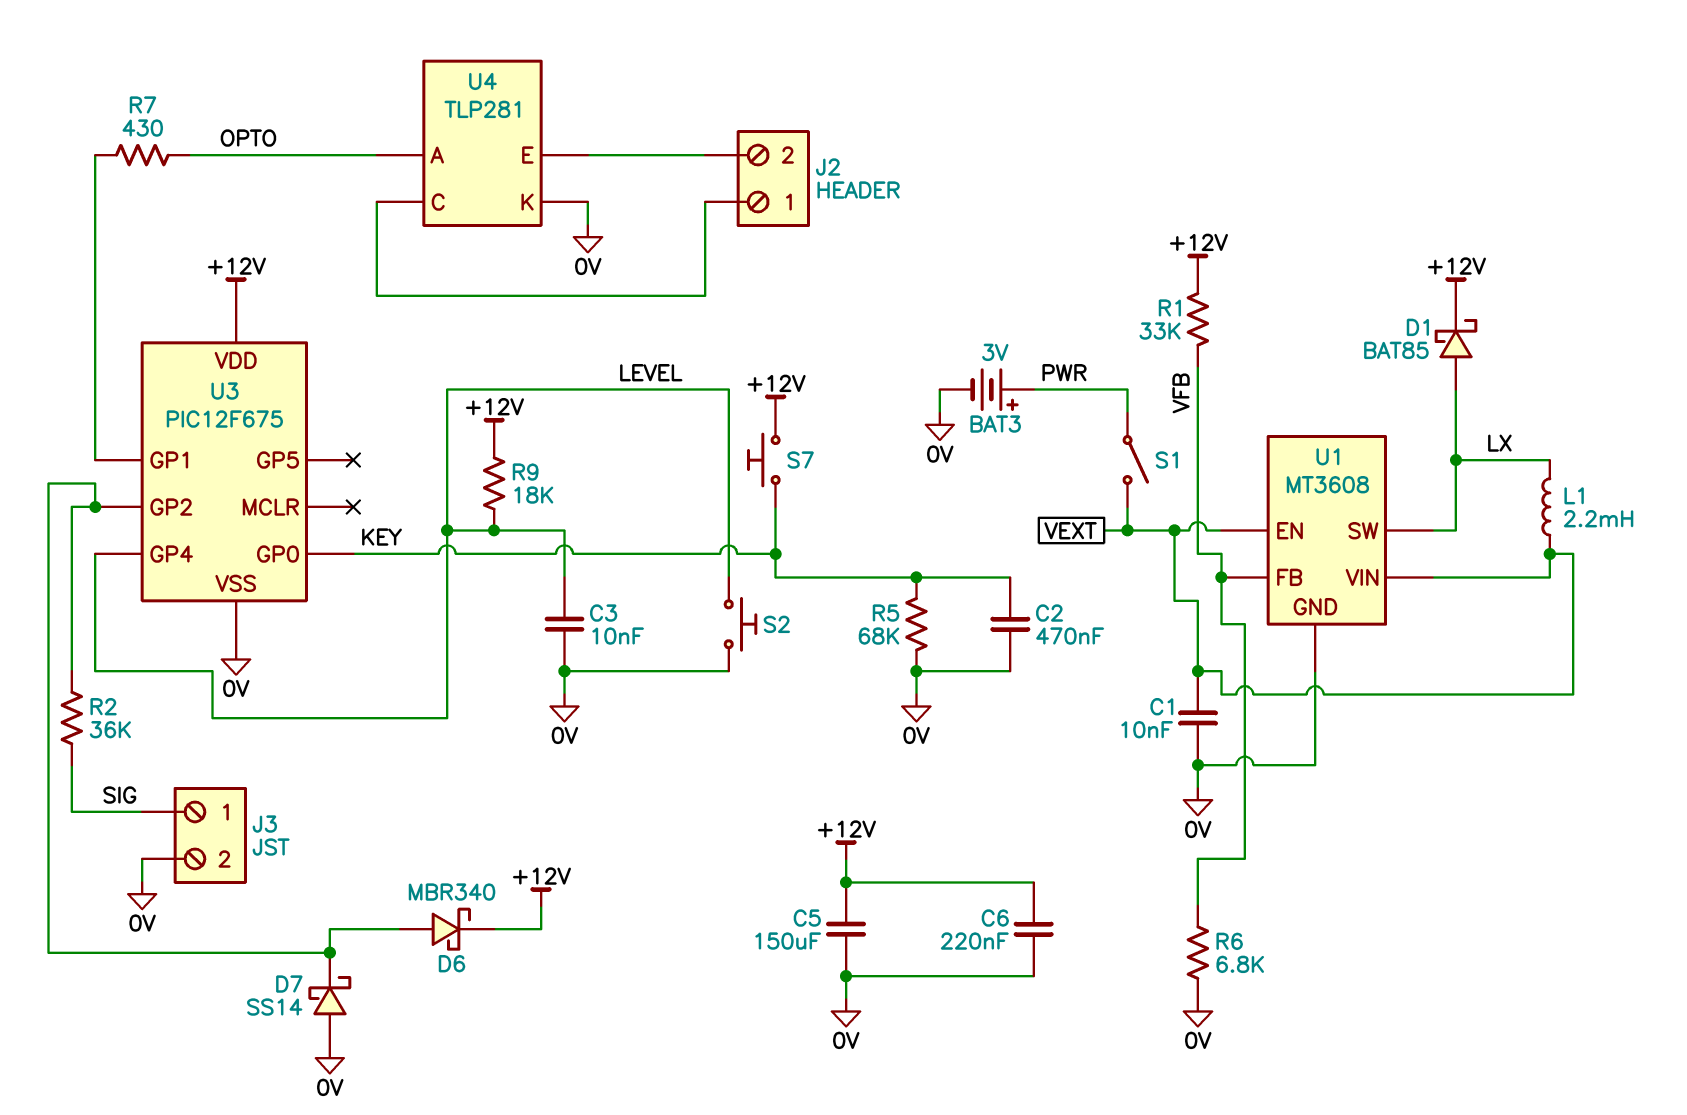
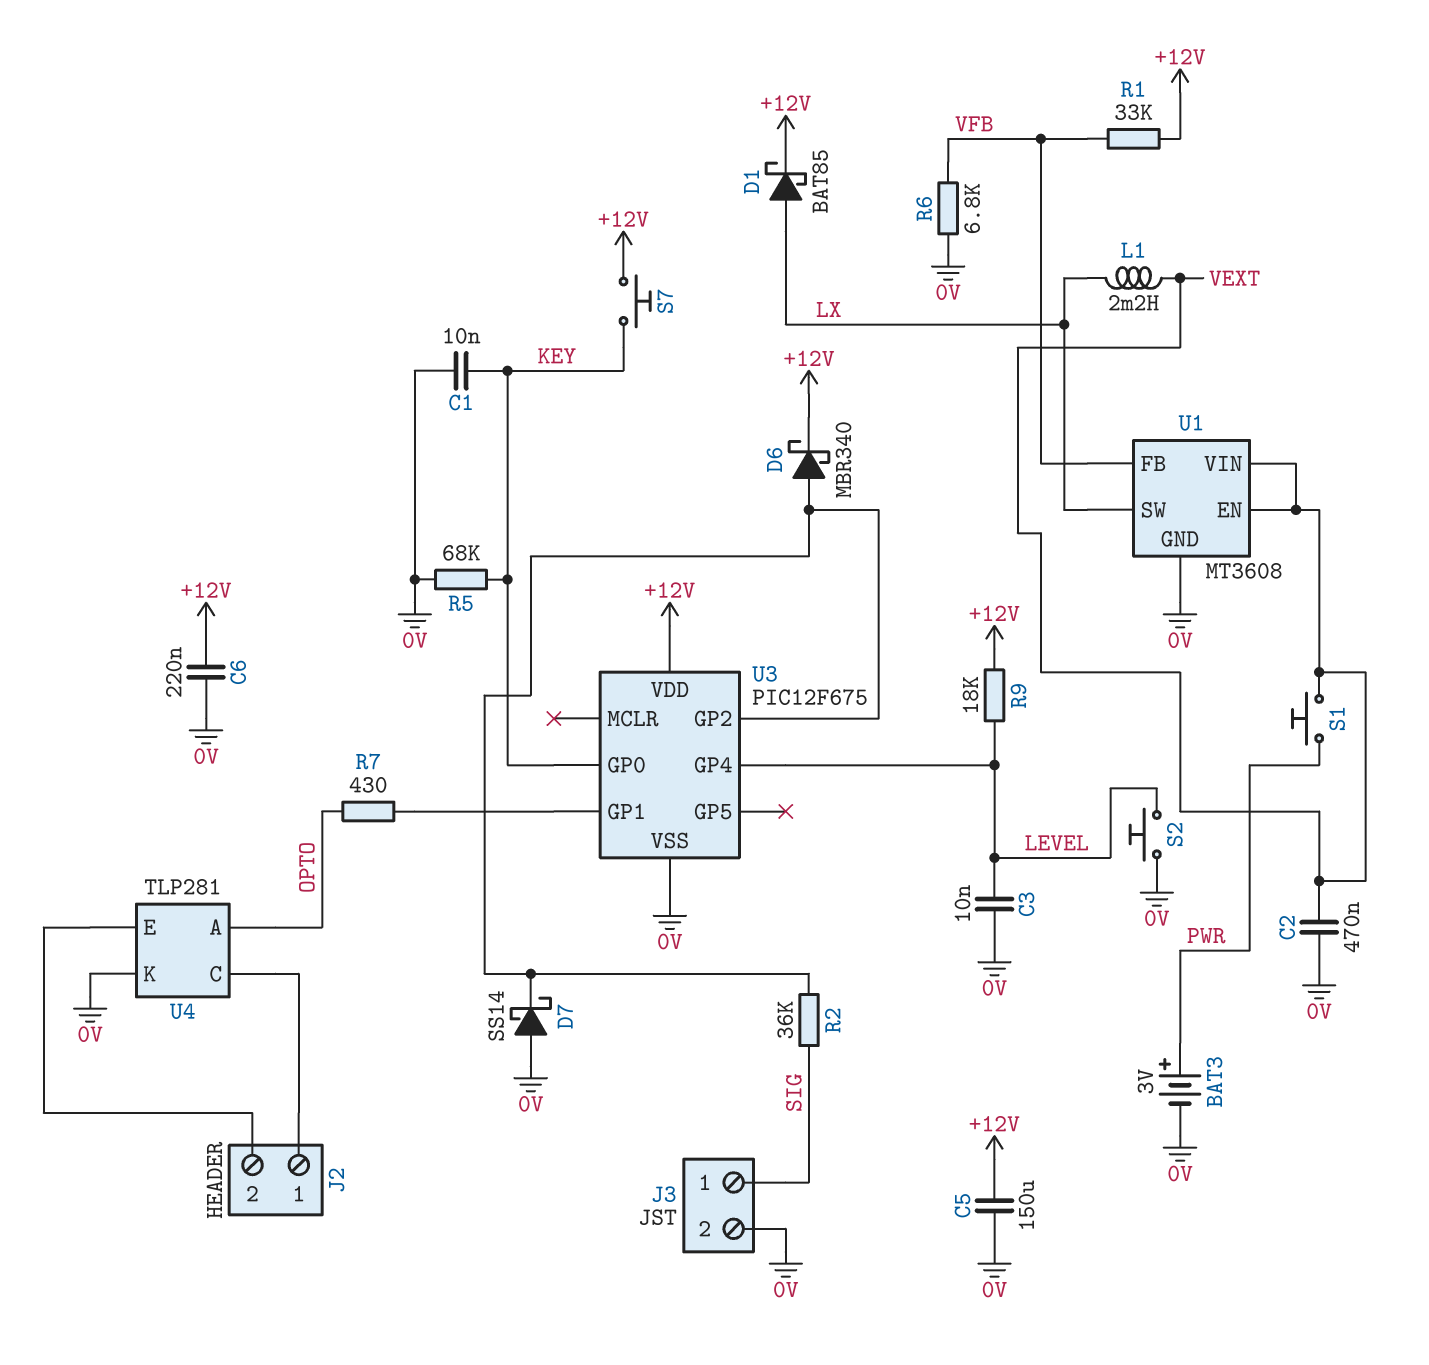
C1: 10nF (0V, VEXT) -> 10nF (0V, KEY)
C2: 470nF (0V, KEY) -> 470nF (0V, VEXT)
S1: switch (PWR, VEXT) -> button (PWR, VEXT)

